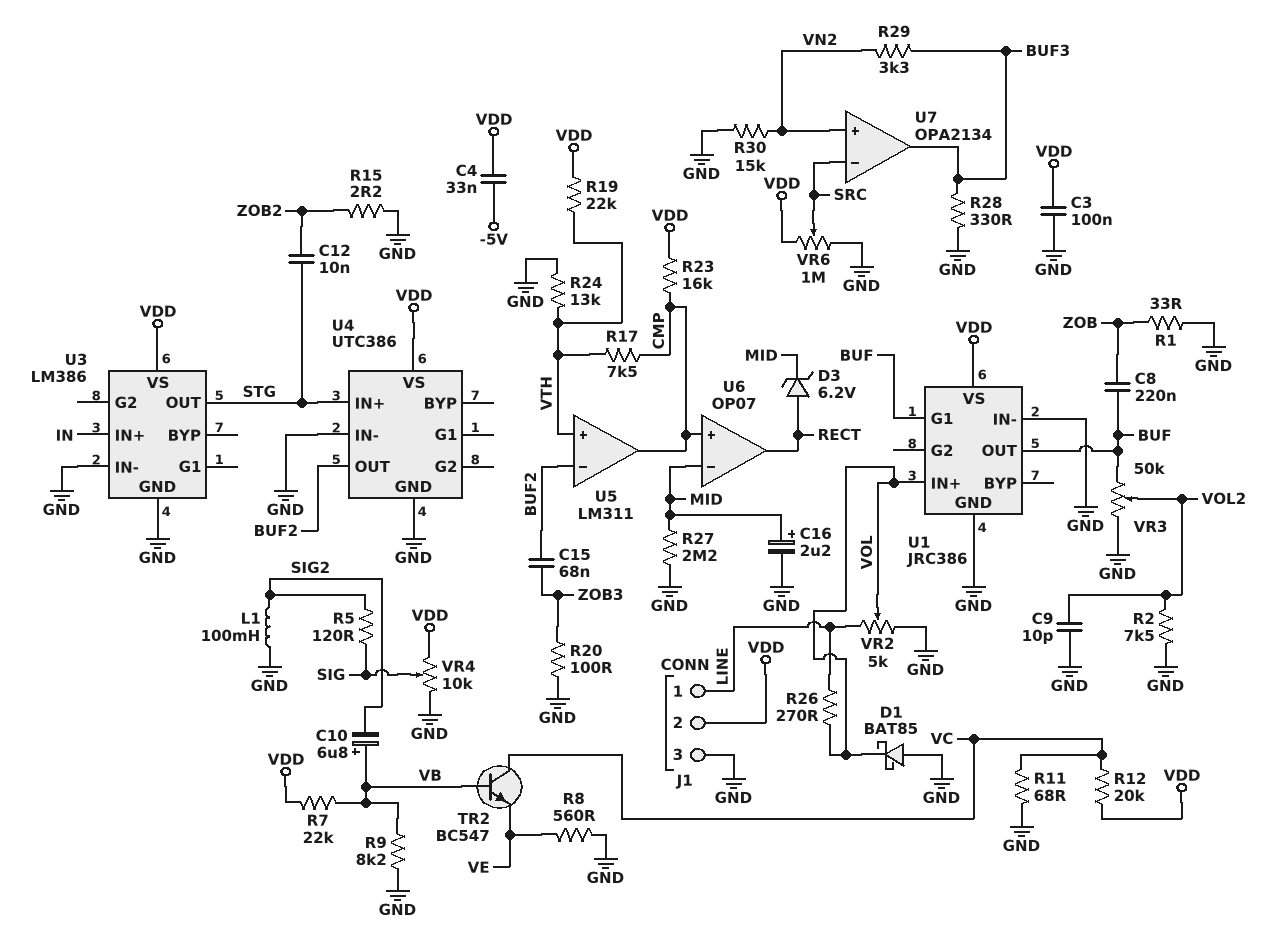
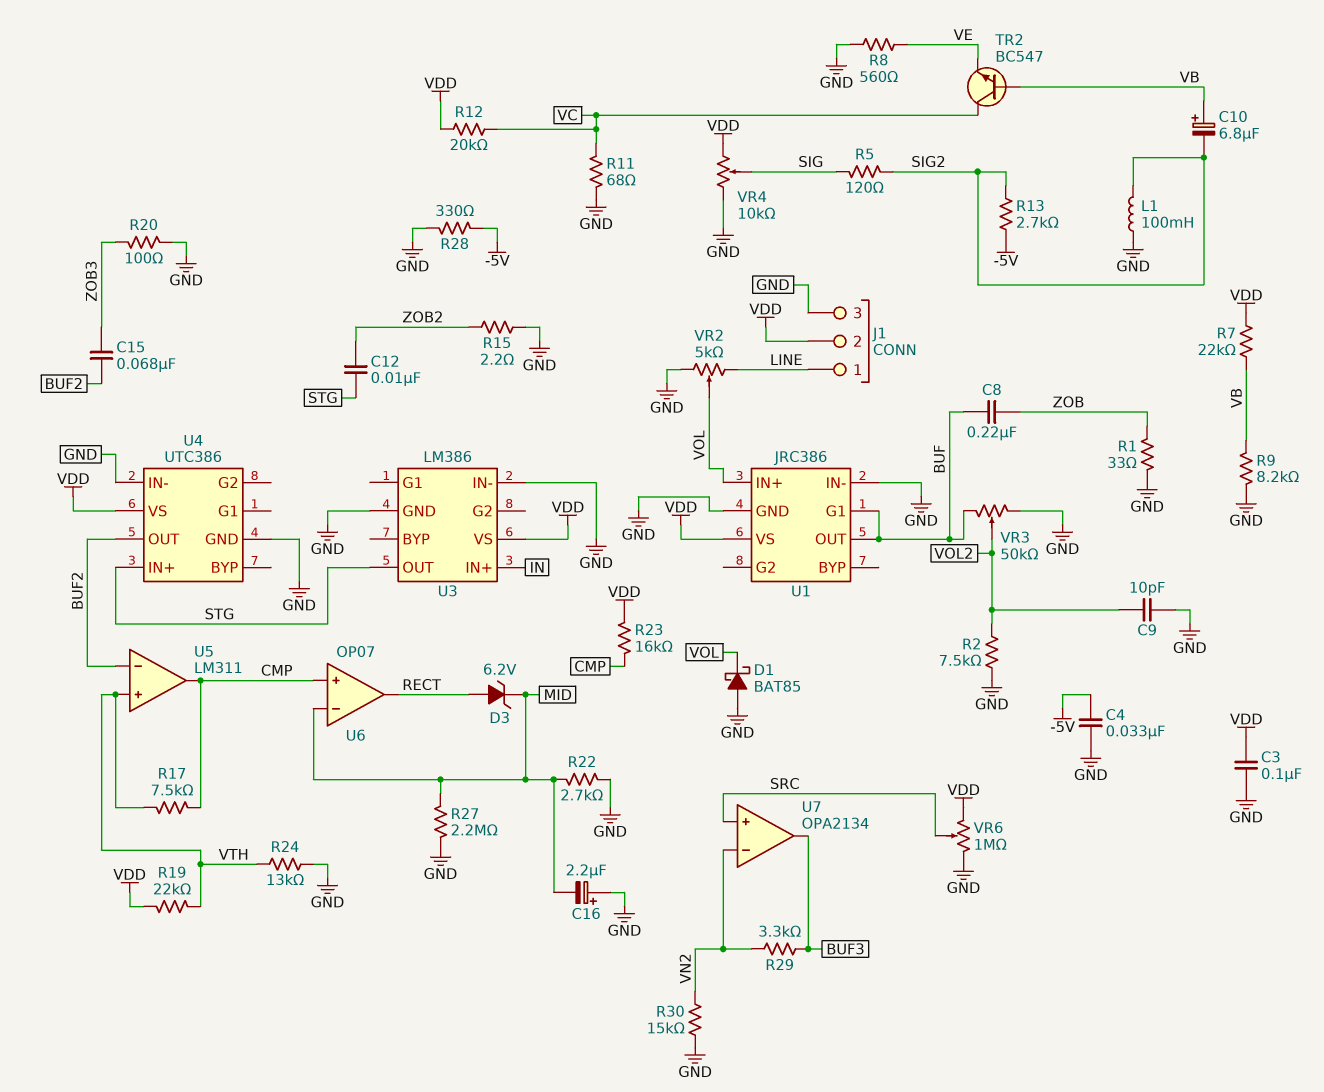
C4: 33nF (-5V, VDD) -> 33nF (-5V, GND)
C16: 2.2uF (plus MID, minus GND) -> 2.2uF (plus GND, minus MID)
R13: none -> 2.7k (-5V, SIG2)
R22: none -> 2.7k (GND, MID)
R26: 270 (LINE, VOL) -> none
R28: 330 (BUF3, GND) -> 330 (-5V, GND)
U7 pin in+: VN2 -> SRC
U7 pin in-: SRC -> VN2

